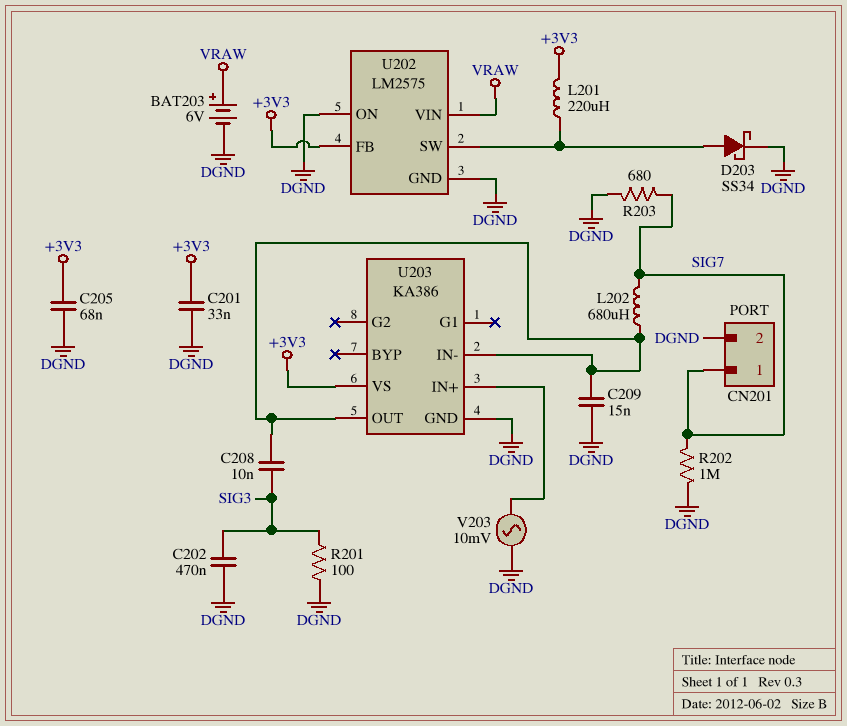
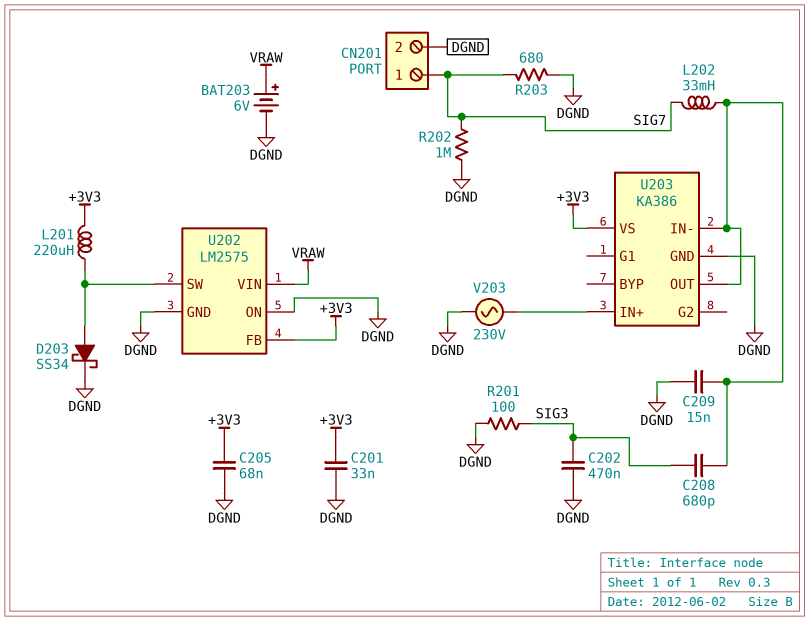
C208: 10nF (SIG3, U203/IN-) -> 680pF (SIG3, U203/IN-)
L202: 680uH (SIG7, U203/IN-) -> 33mH (SIG7, U203/IN-)
V203: AC 10mV (DGND, U203/IN+) -> AC 230V (DGND, U203/IN+)

